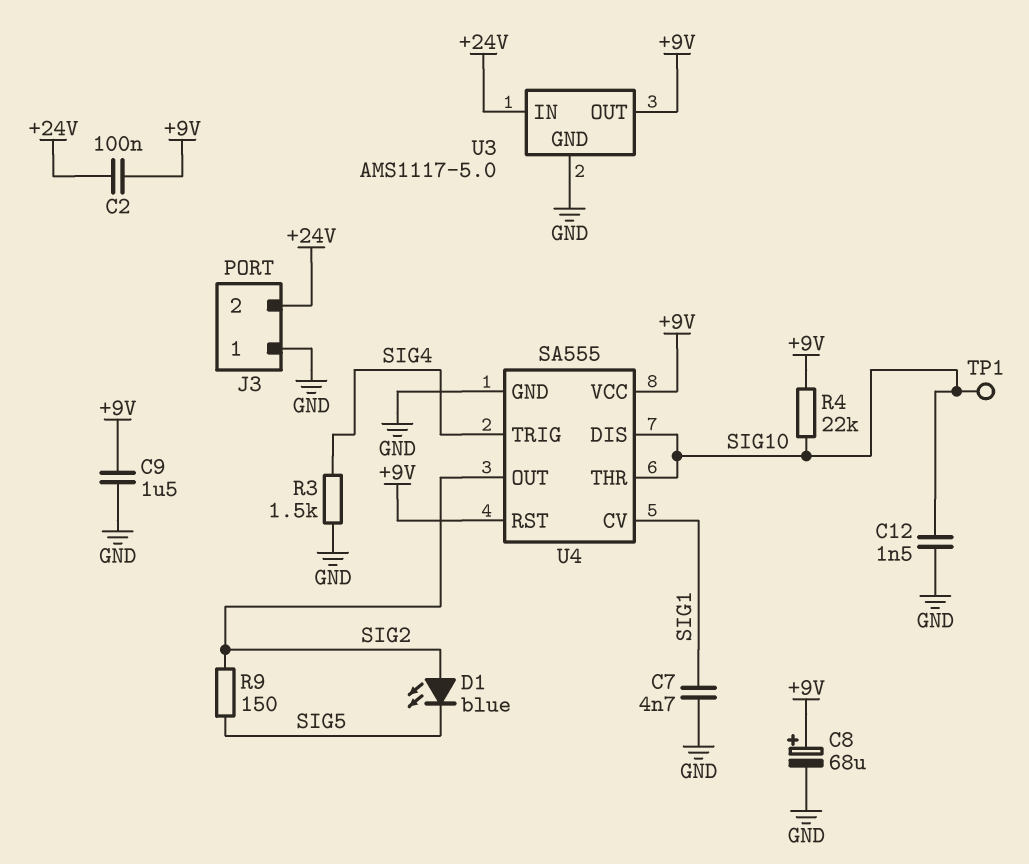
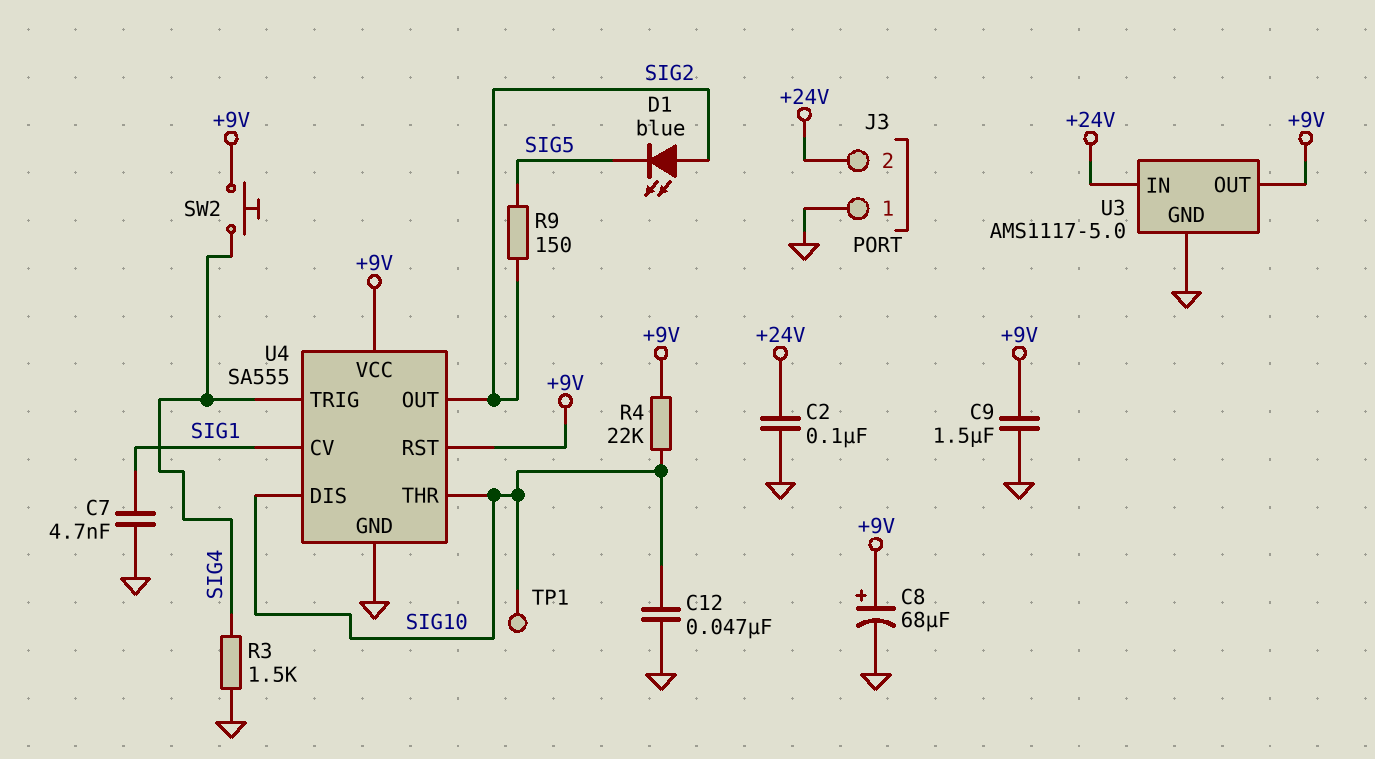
C2: 100nF (+9V, +24V) -> 100nF (+24V, GND)
C12: 1.5nF (GND, SIG10) -> 47nF (GND, SIG10)
SW2: none -> button (+9V, SIG4)

